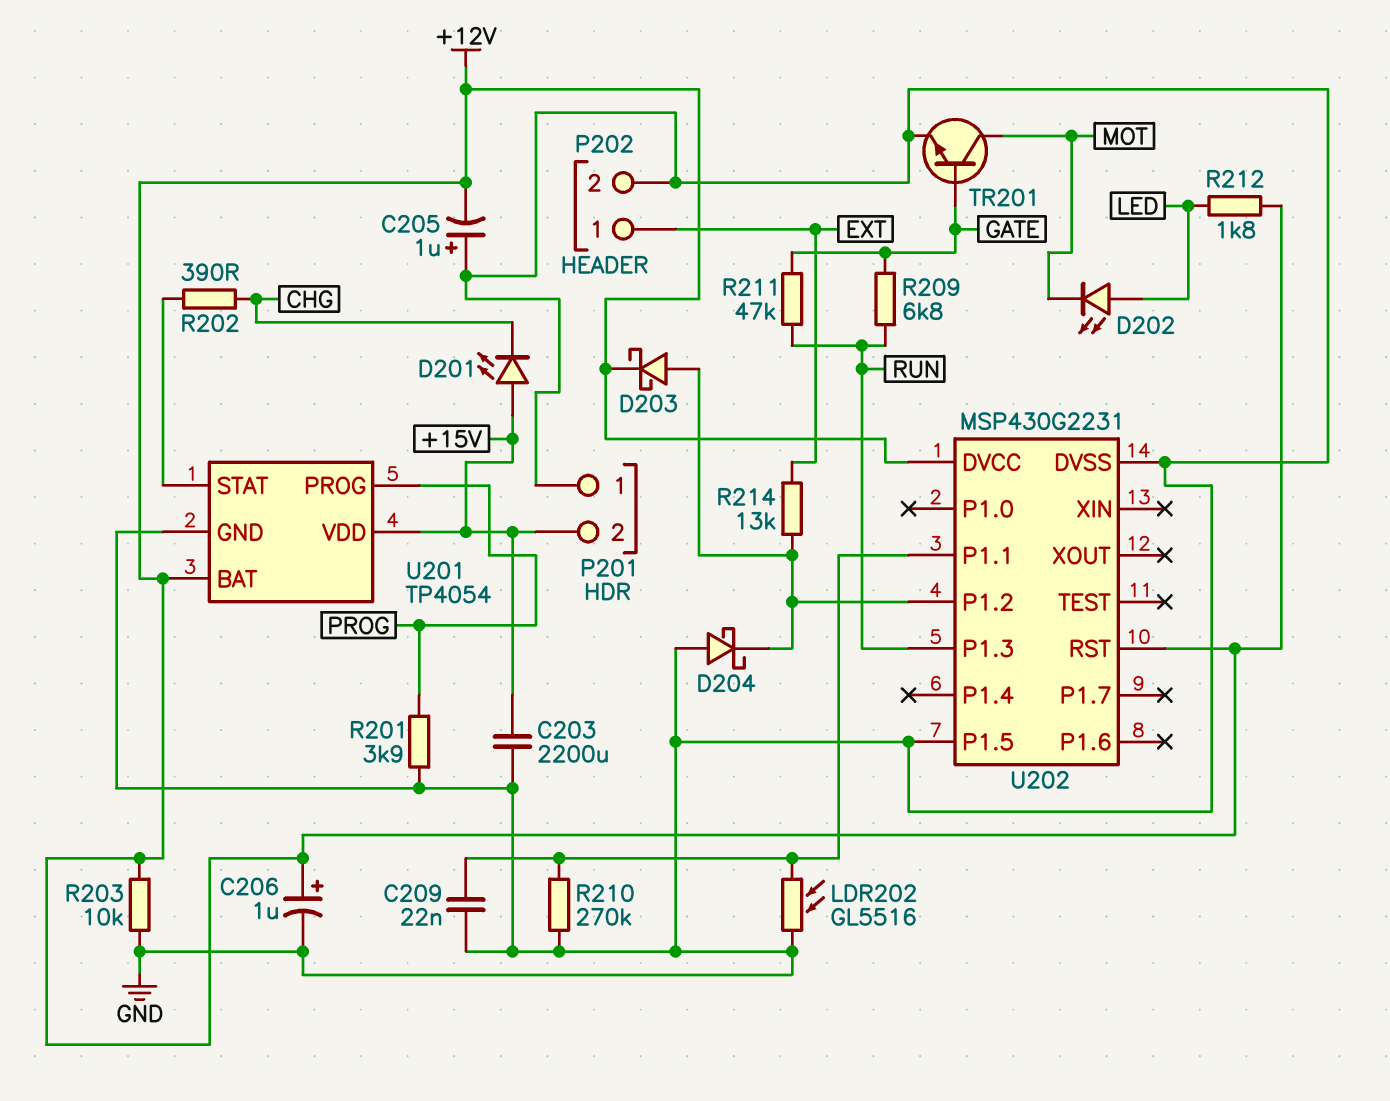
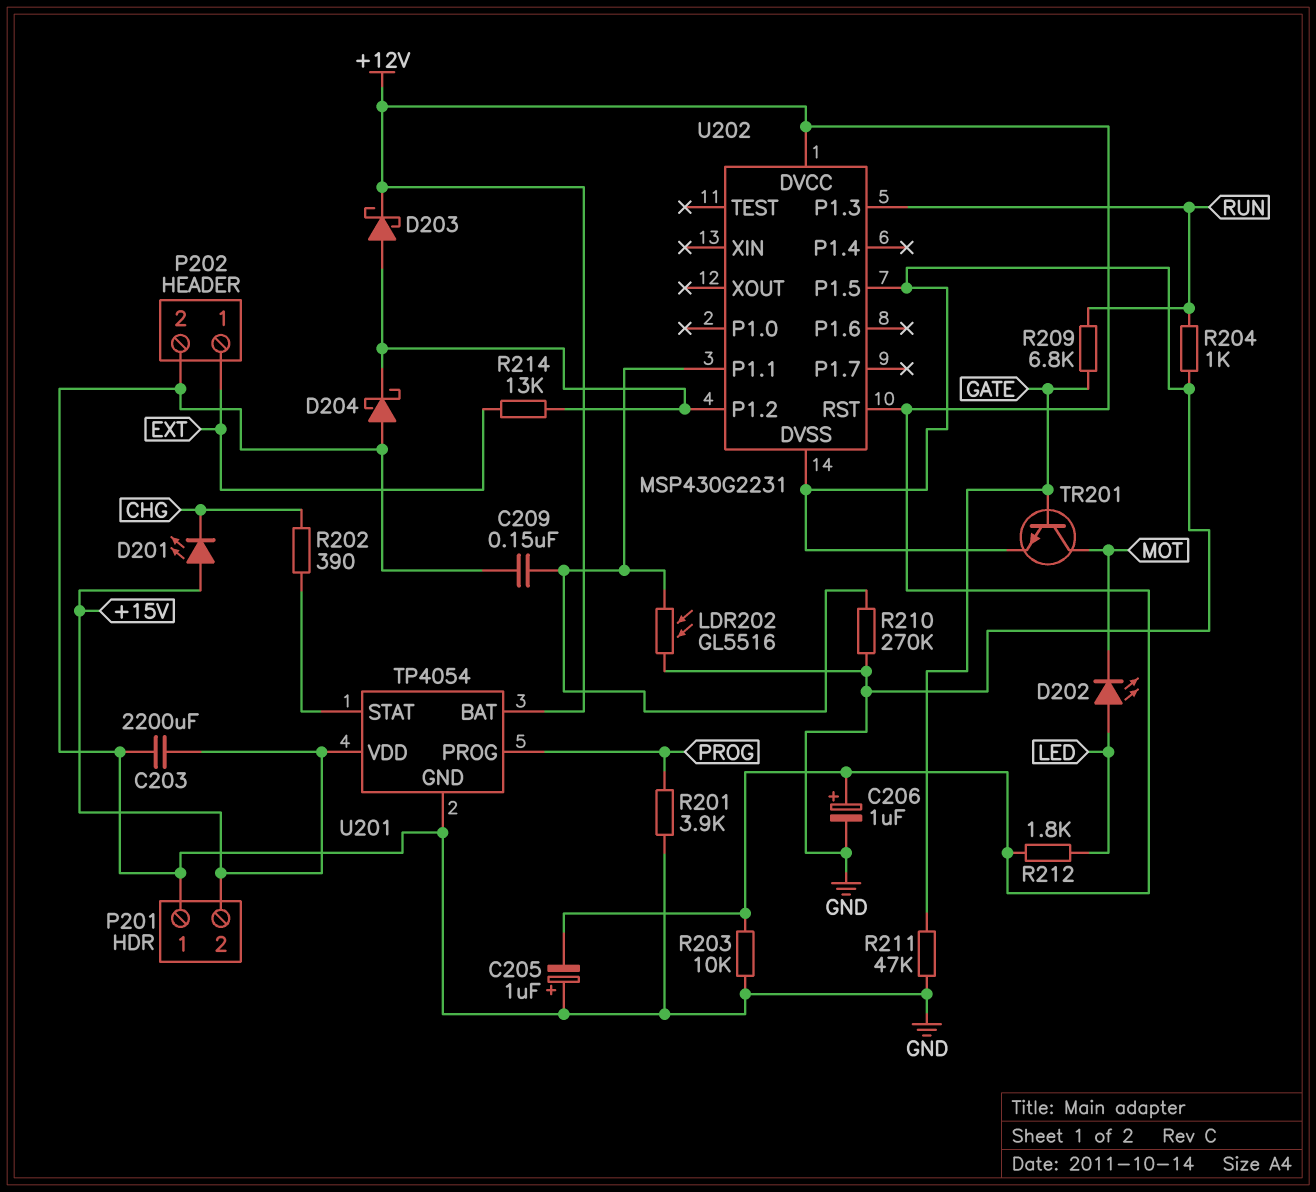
C209: 22nF (GND, U202/P1.1) -> 150nF (GND, U202/P1.1)
R204: none -> 1k (GND, RUN)
R211: 47k (GATE, RUN) -> 47k (GATE, GND)

